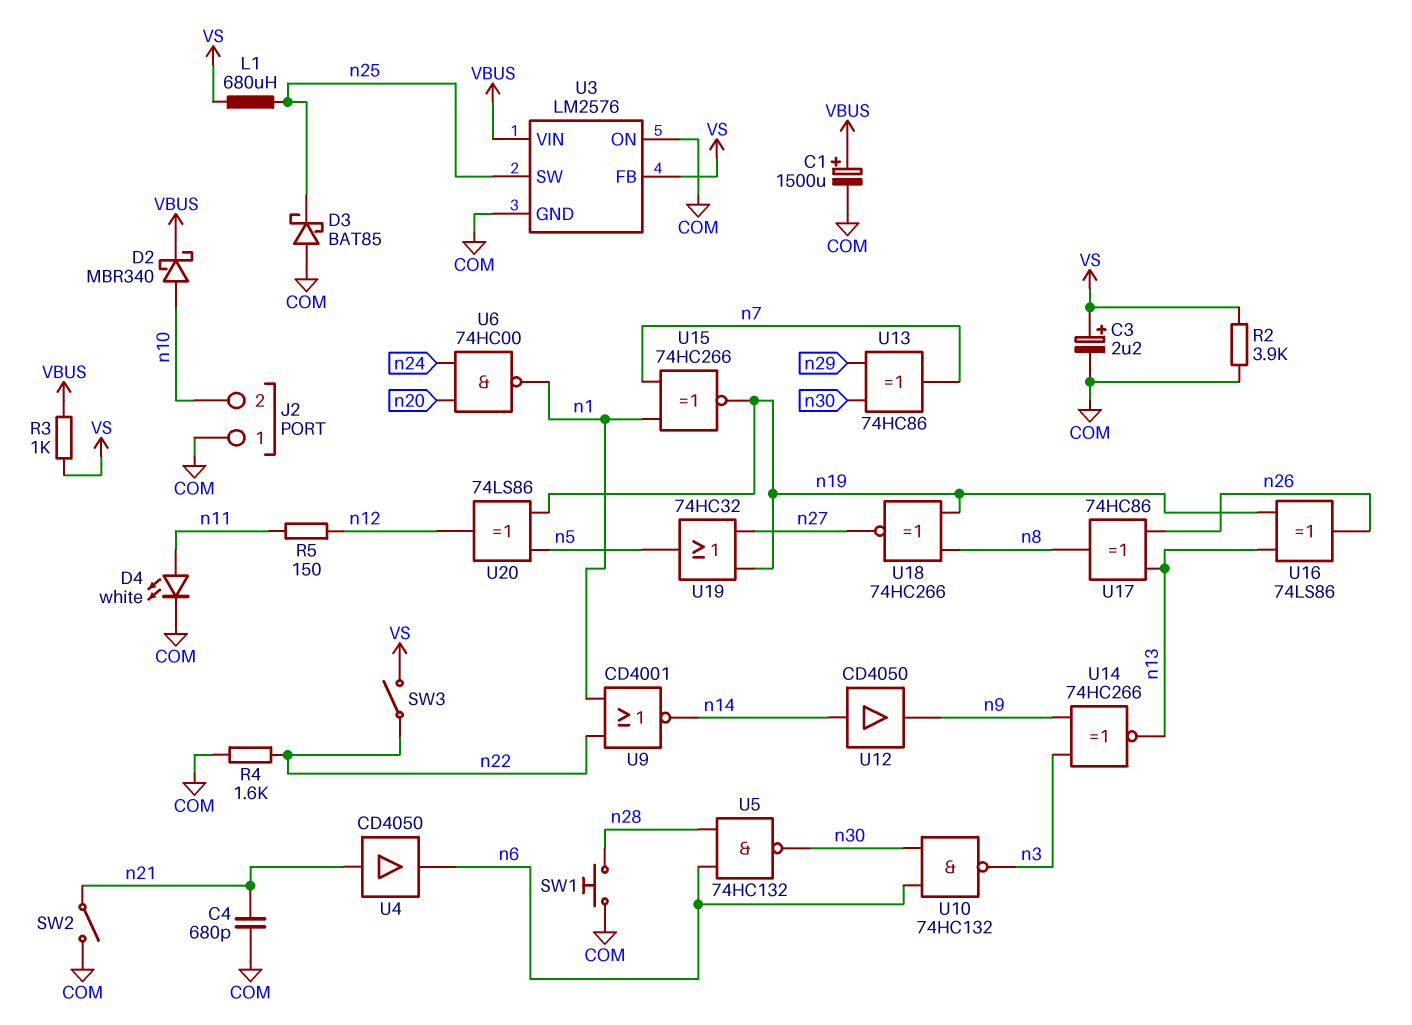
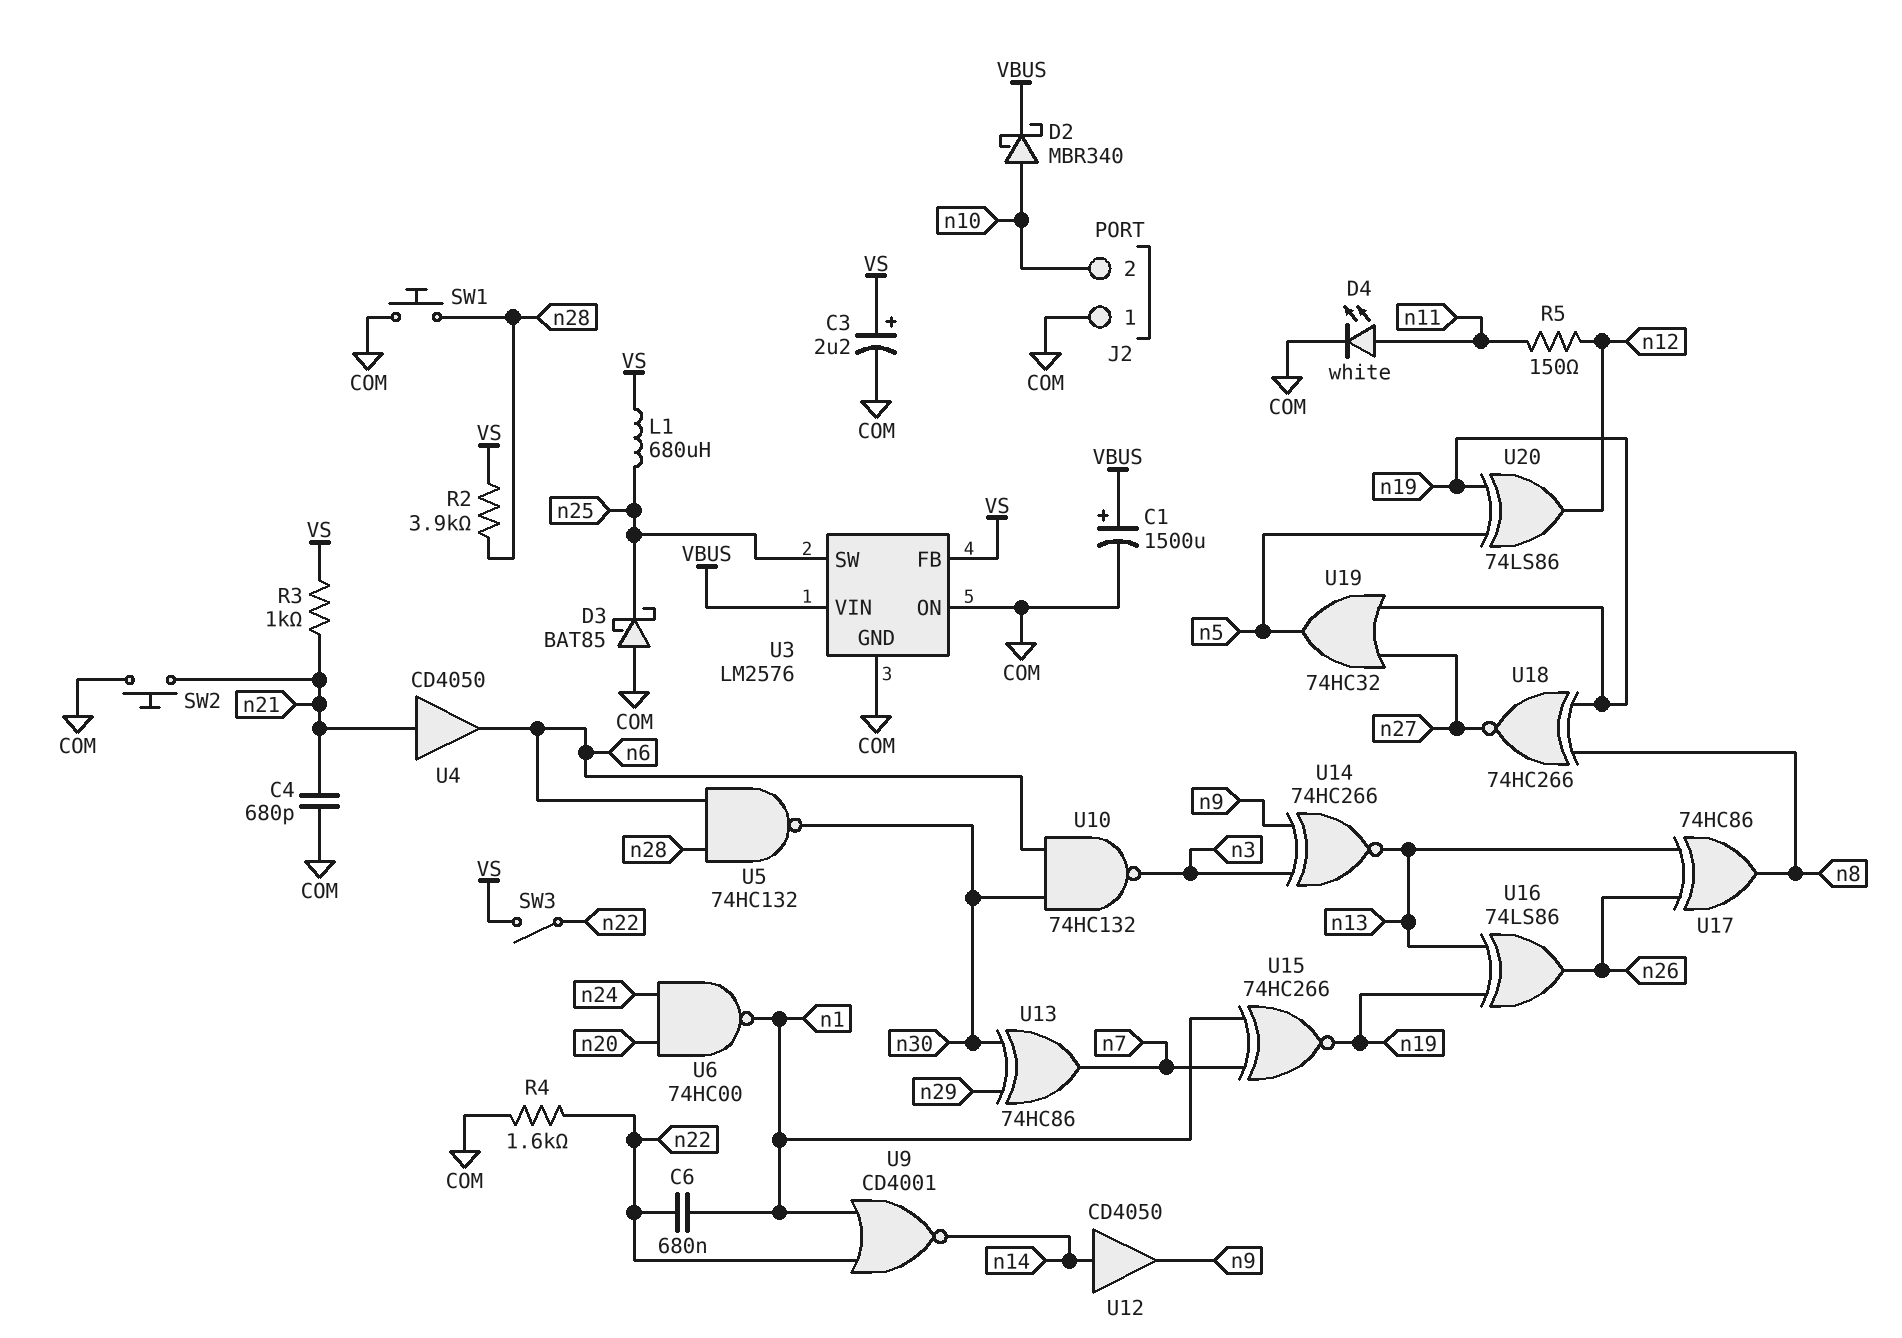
C6: none -> 680nF (n1, n22)
R2: 3.9k (COM, VS) -> 3.9k (VS, n28)
R3: 1k (VBUS, VS) -> 1k (VS, n21)
SW2: switch (COM, n21) -> button (COM, n21)

